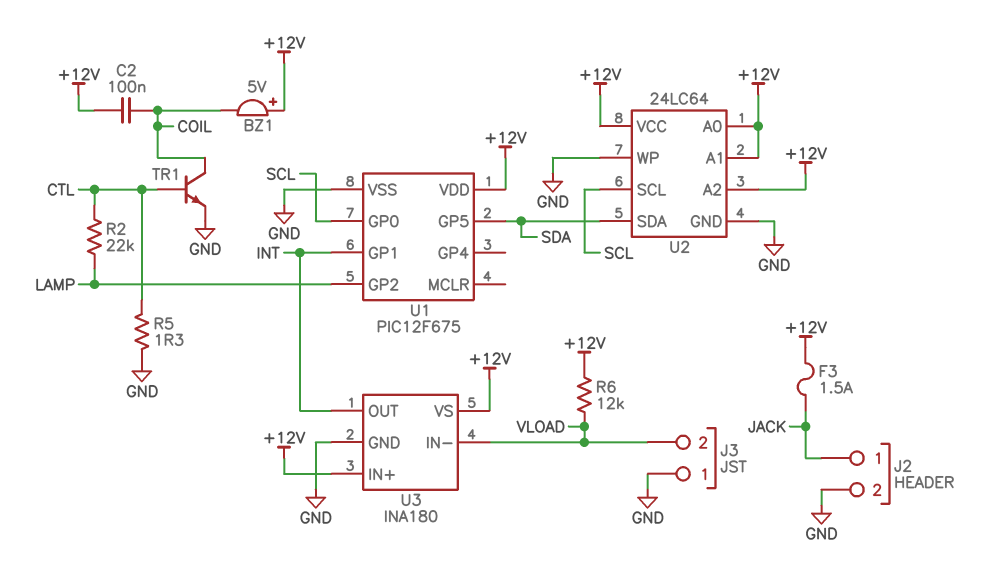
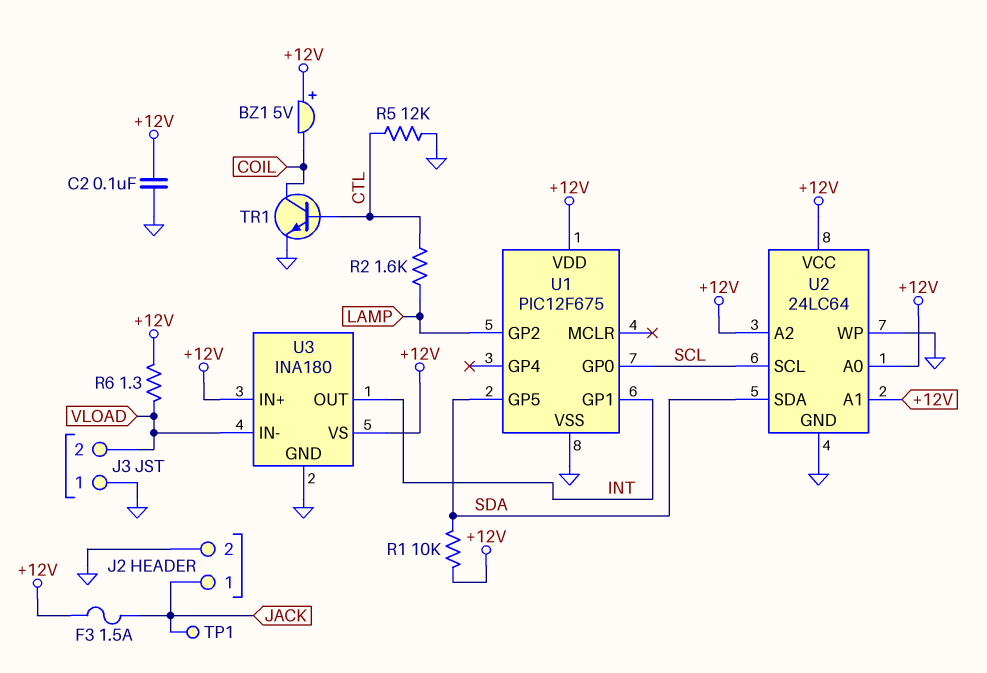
C2: 100nF (+12V, COIL) -> 100nF (+12V, GND)
R1: none -> 10k (+12V, SDA)
R2: 22k (CTL, LAMP) -> 1.6k (CTL, LAMP)
R5: 1.3 (CTL, GND) -> 12k (CTL, GND)
R6: 12k (+12V, VLOAD) -> 1.3 (+12V, VLOAD)
TP1: none -> test point (JACK)

